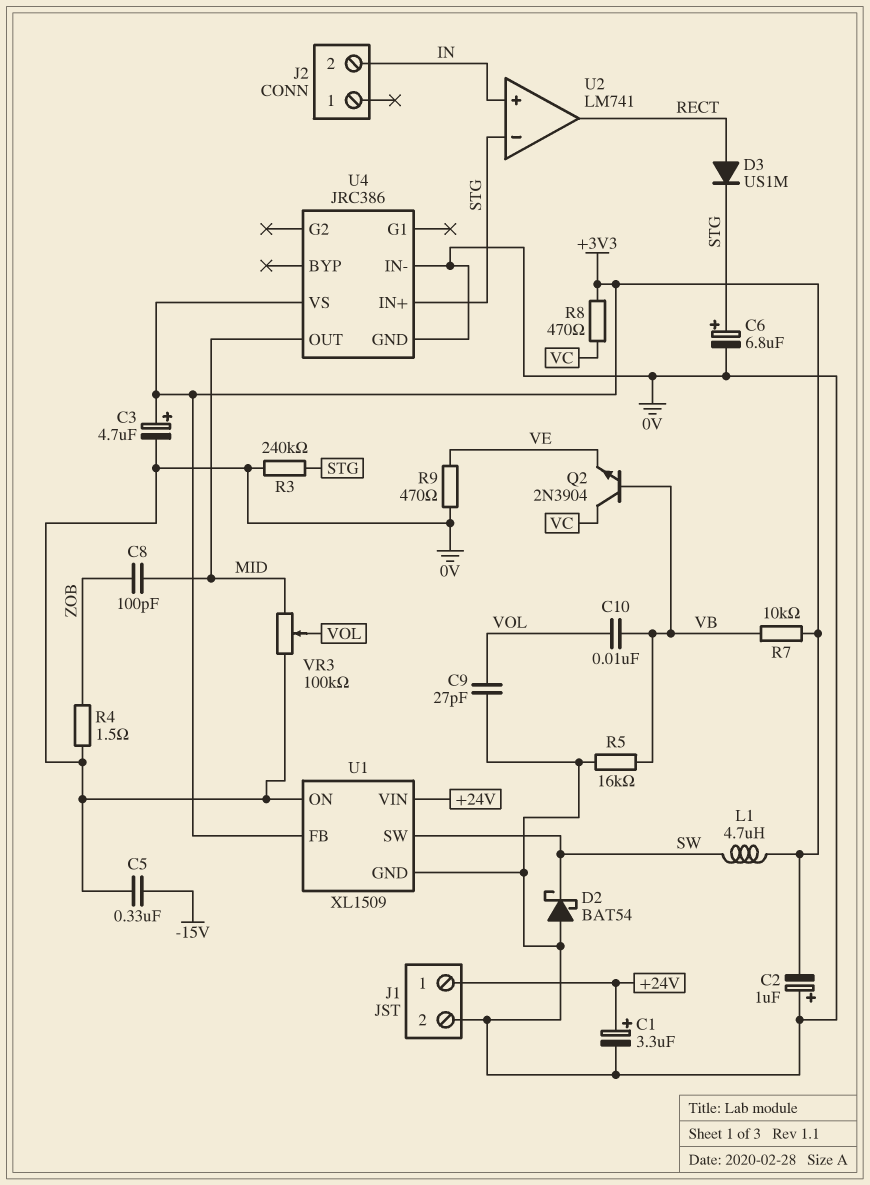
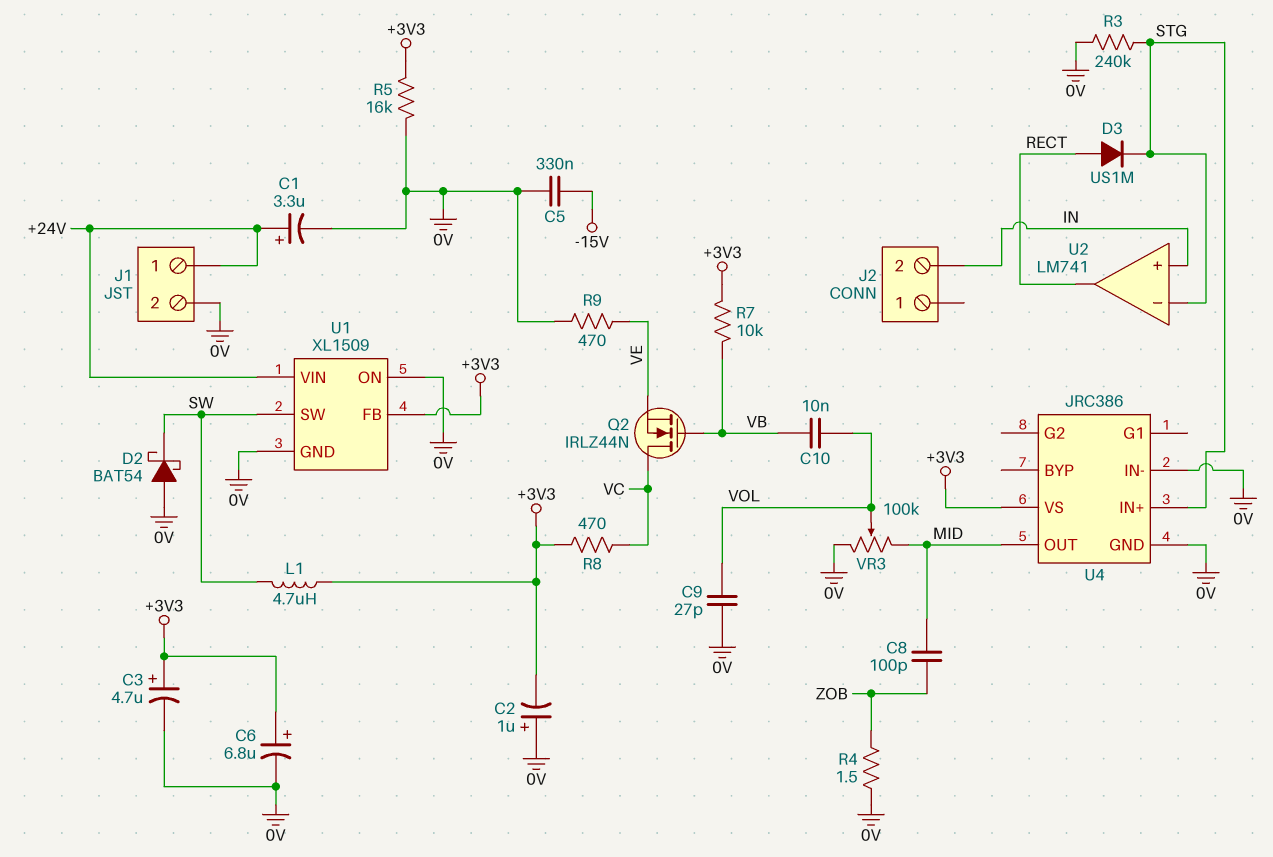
C6: 6.8uF (plus STG, minus 0V) -> 6.8uF (plus +3V3, minus 0V)
Q2: NPN 2N3904 (B VB, C VC, E VE) -> NMOS IRLZ44N (G VB, D VC, S VE)
R5: 16k (0V, VB) -> 16k (+3V3, 0V)

